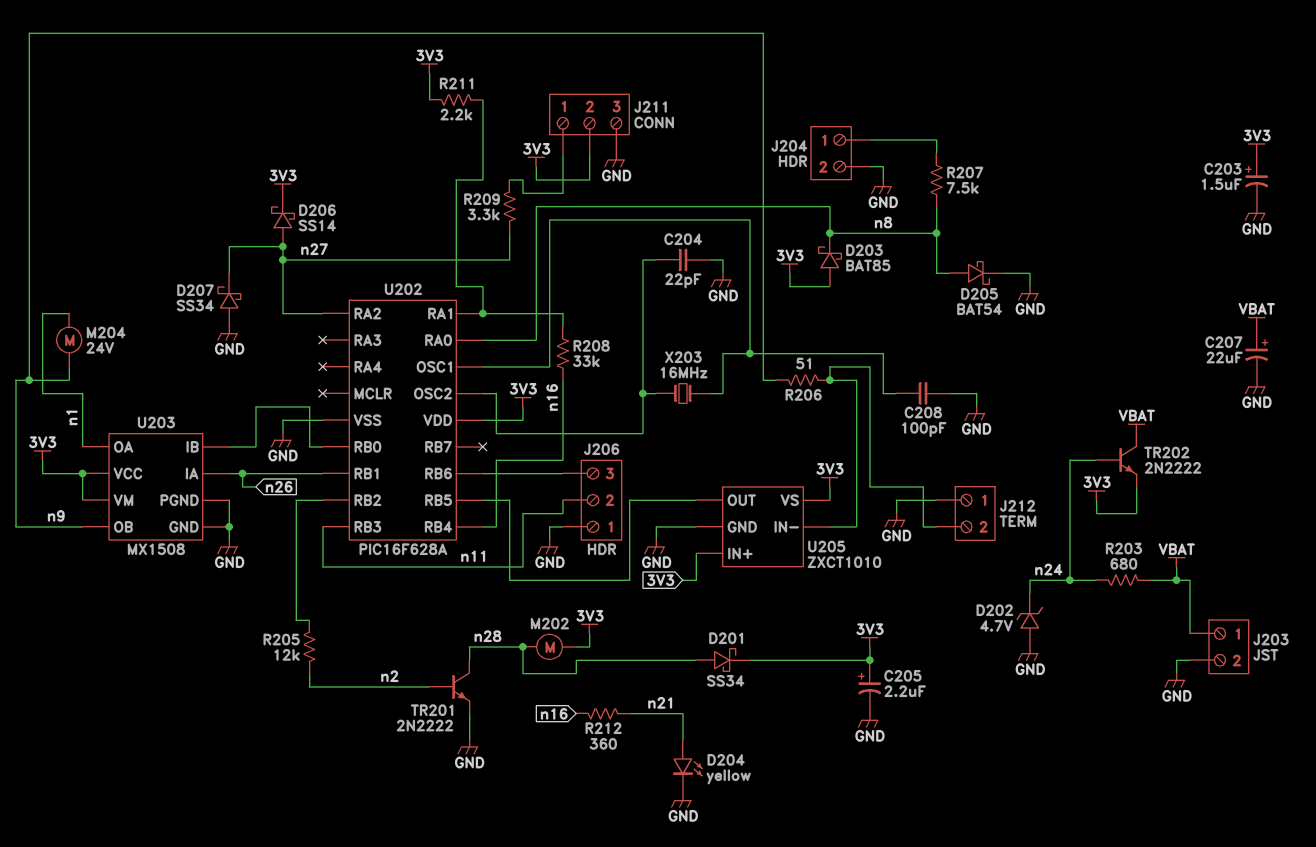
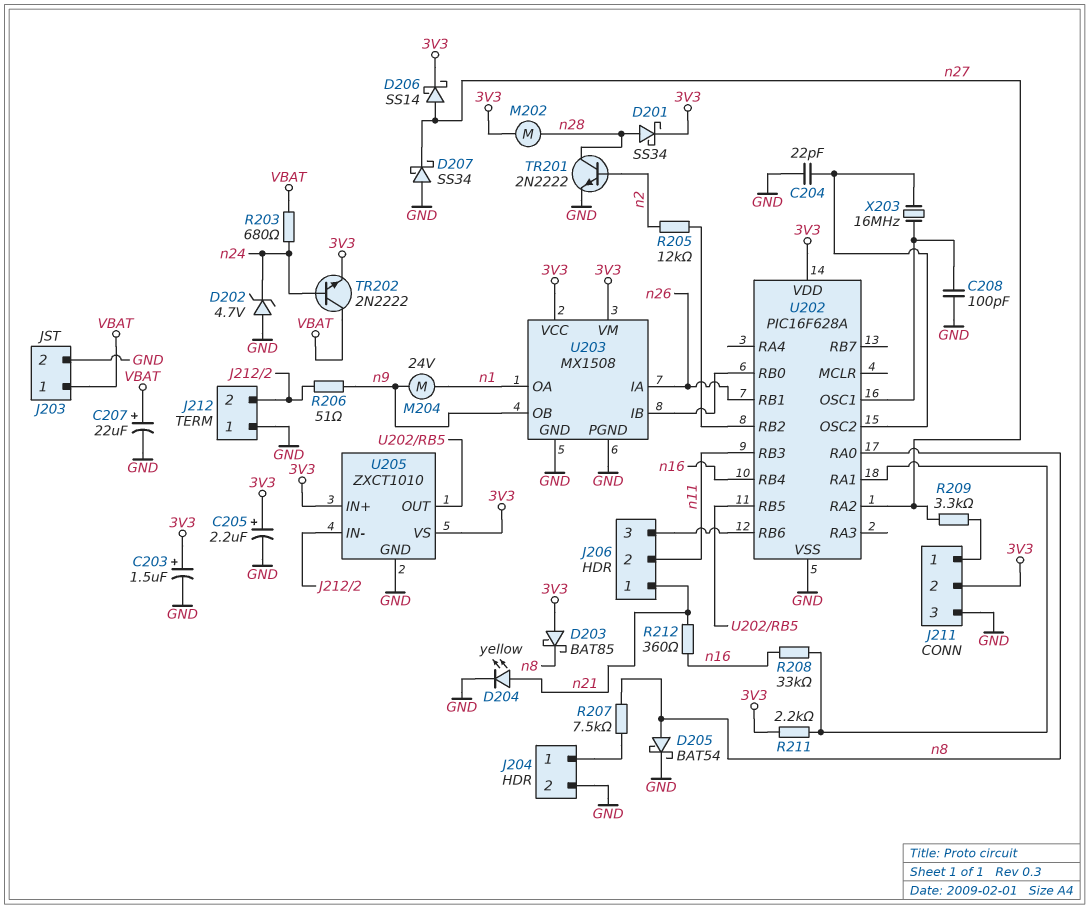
J206 pin 1: GND -> n21

